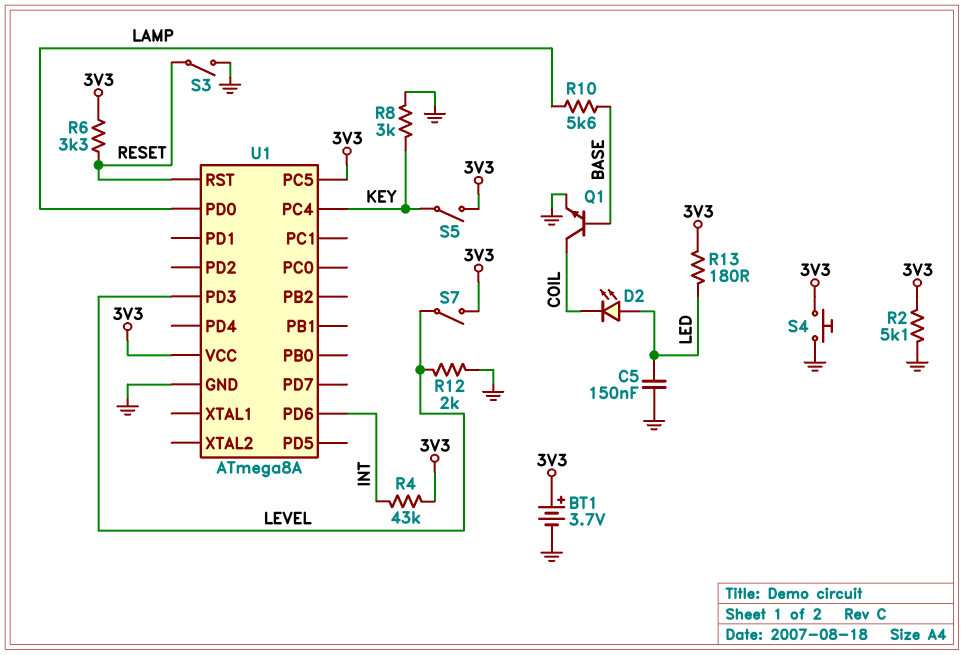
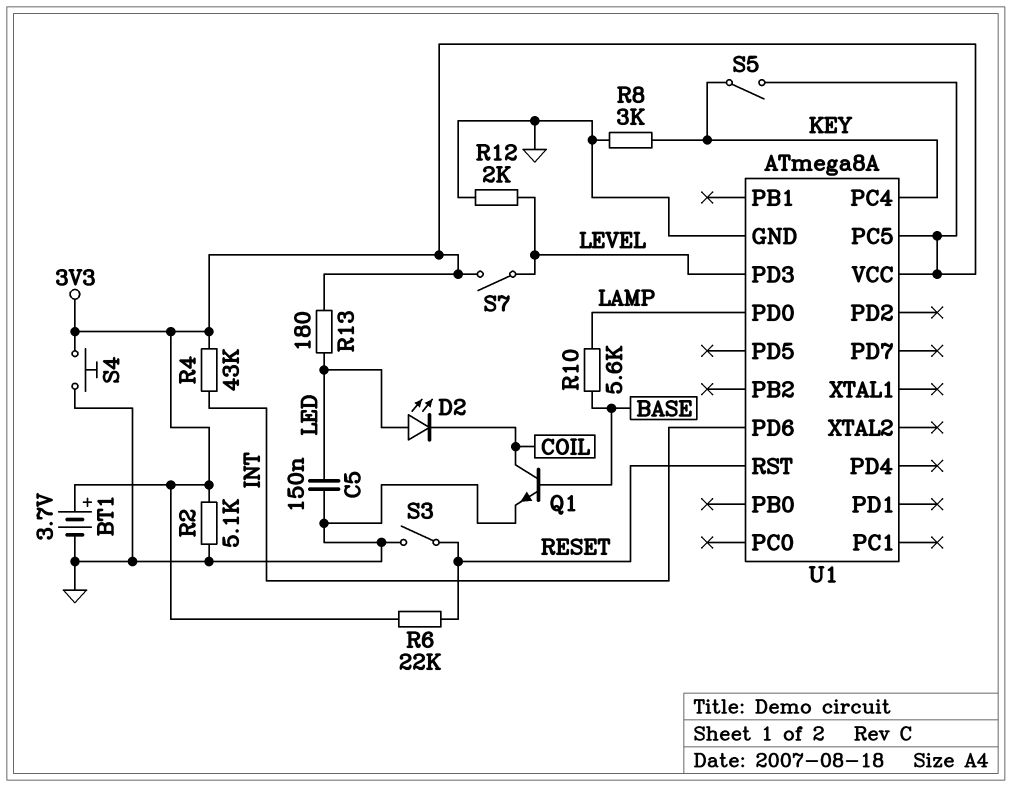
R6: 3.3k (3V3, RESET) -> 22k (3V3, RESET)

